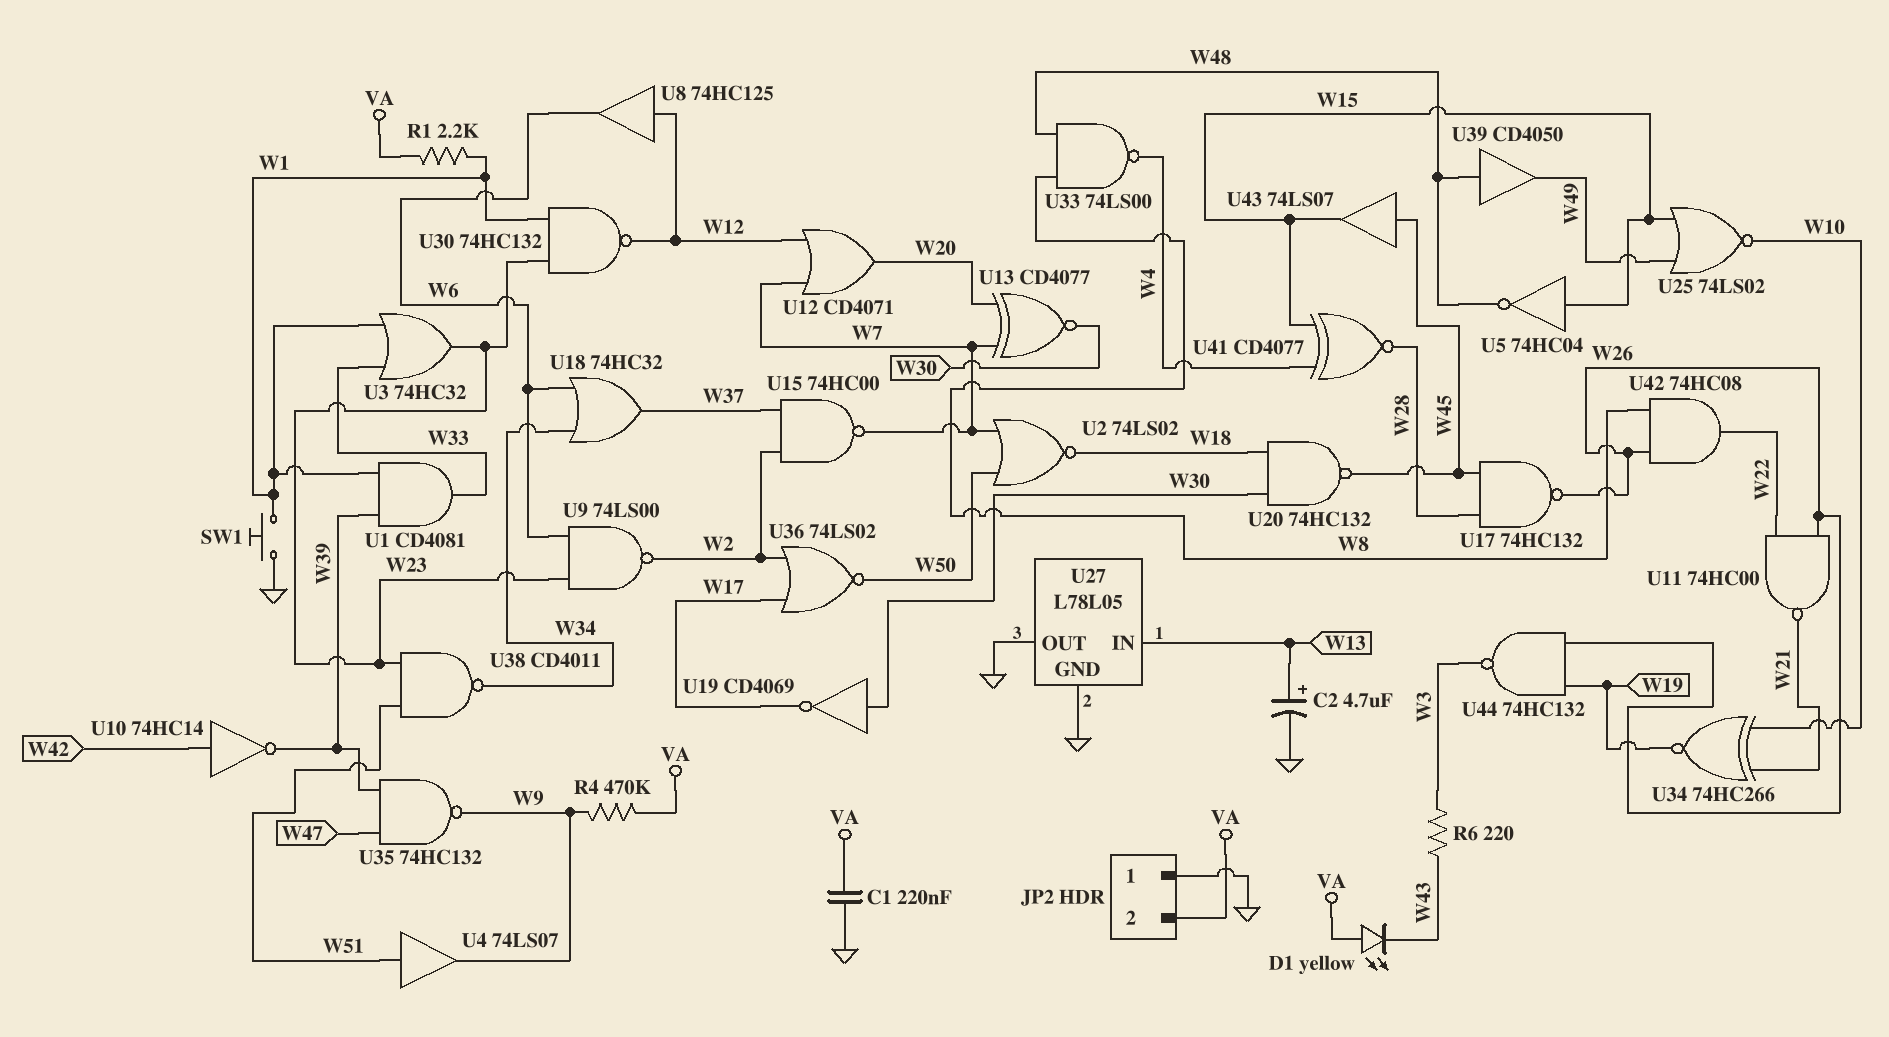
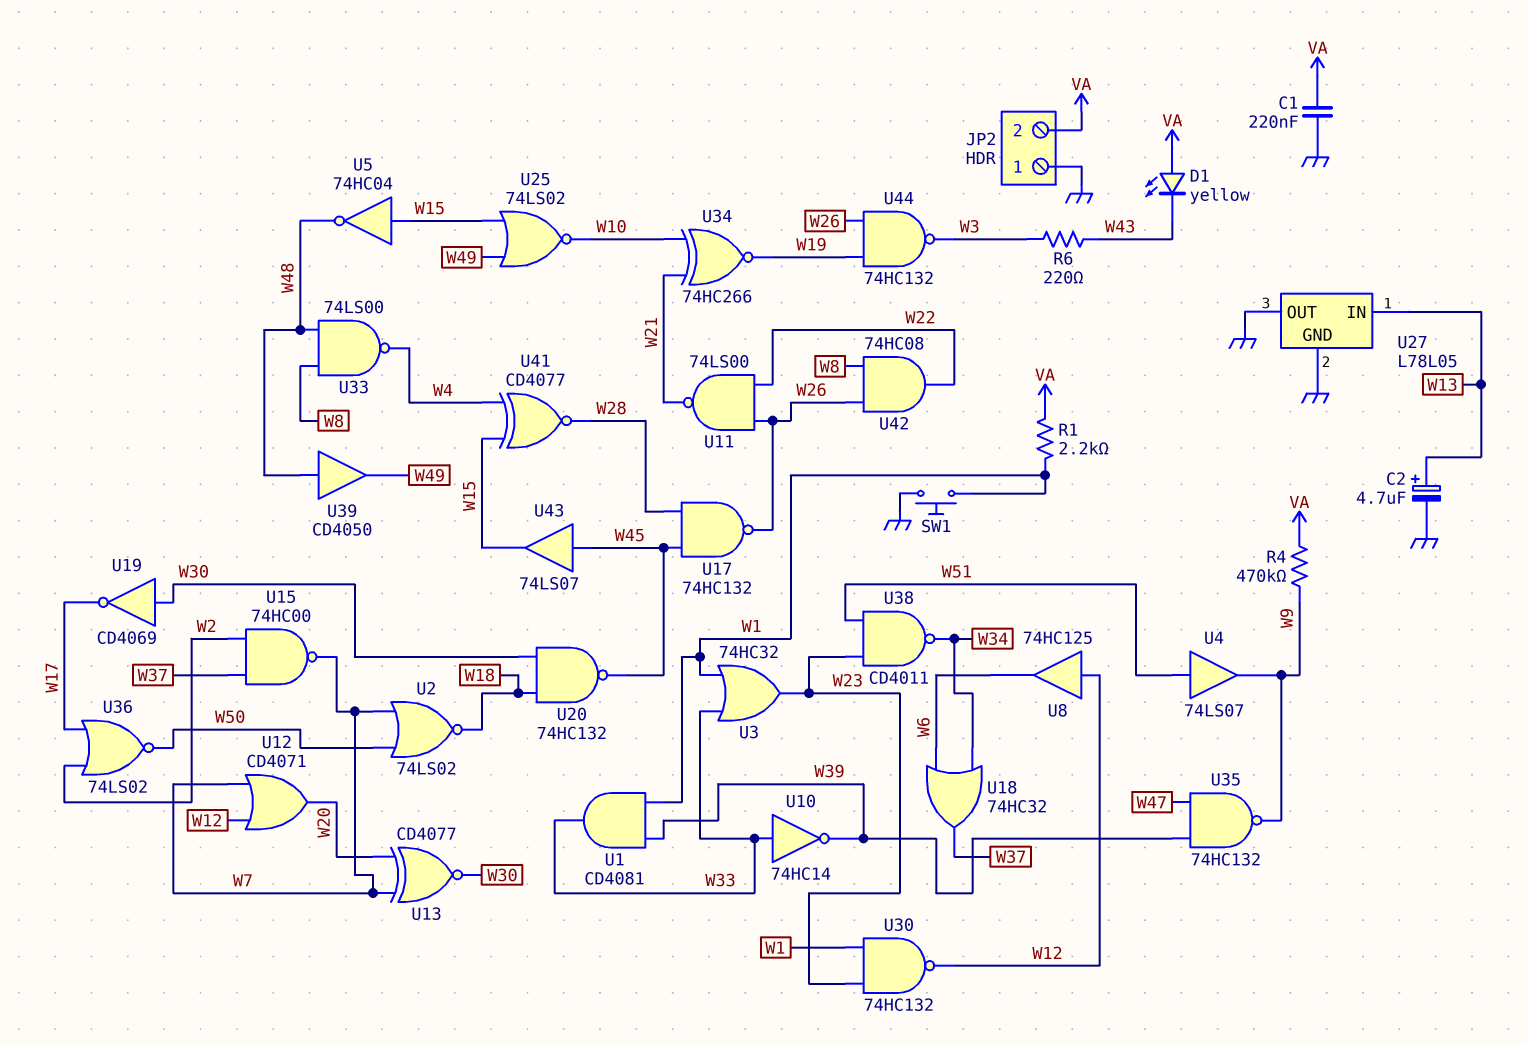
U9: NAND 74LS00 (in W6, in W23, out W2) -> none
U10: NOT 74HC14 (in W42, out W39) -> NOT 74HC14 (in W33, out W39)
U11: NAND 74HC00 (in W22, in W26, out W21) -> NAND 74LS00 (in W22, in W26, out W21)

